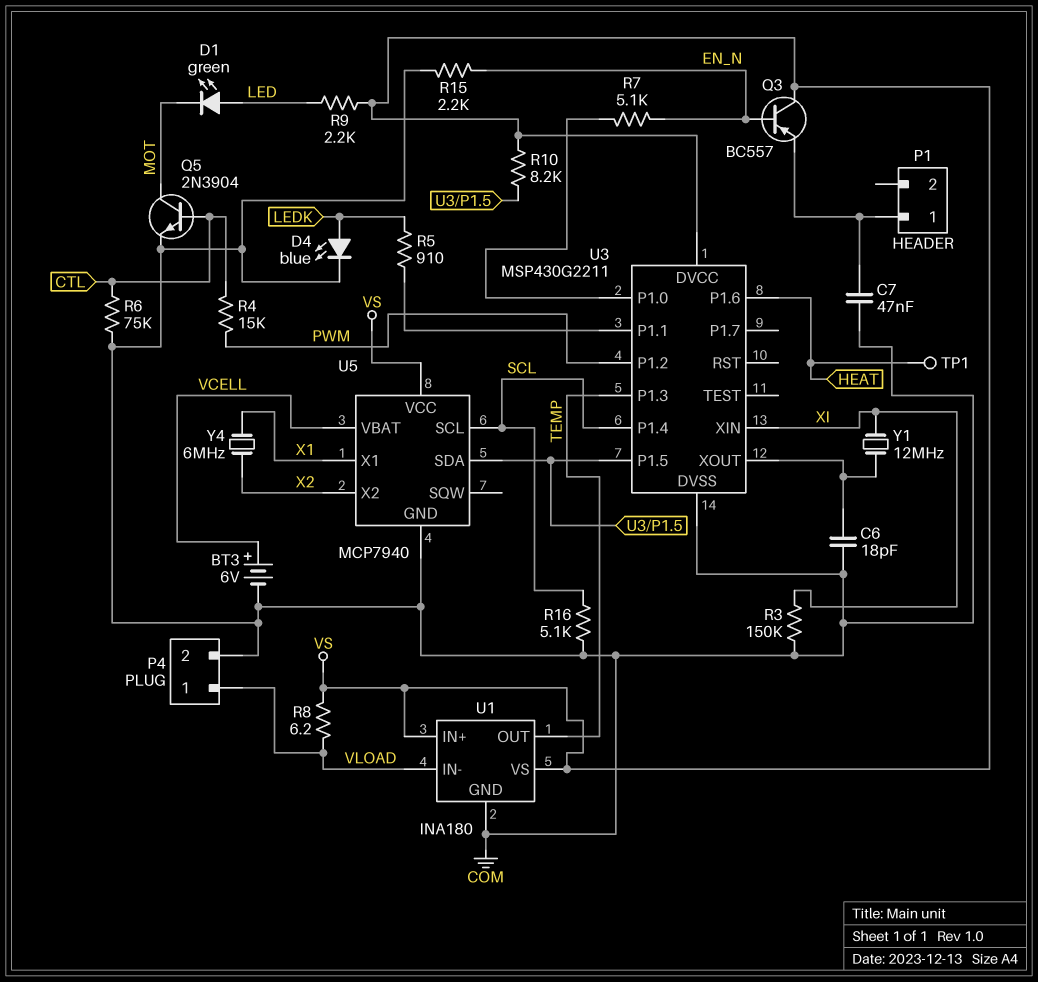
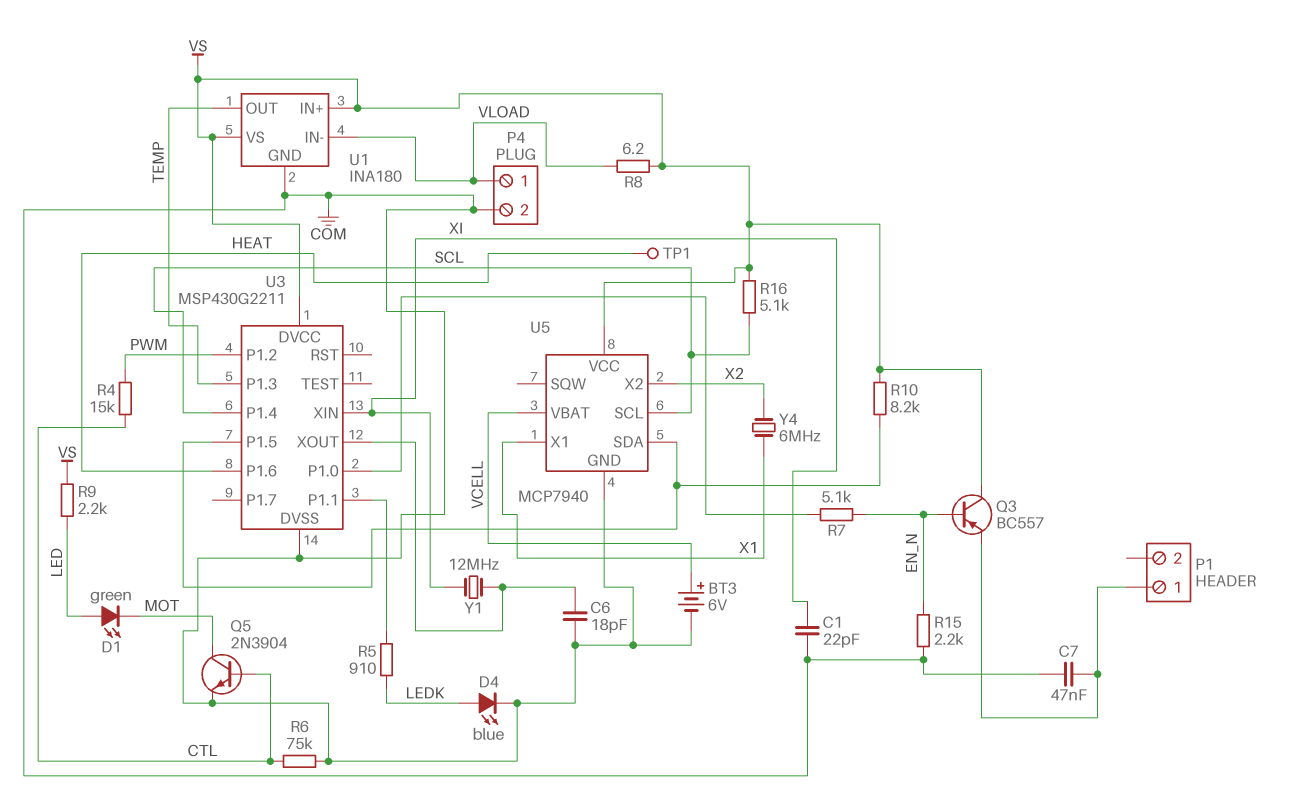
C1: none -> 22pF (COM, XI)
R3: 150k (COM, XI) -> none
R16: 5.1k (COM, SCL) -> 5.1k (SCL, VS)

